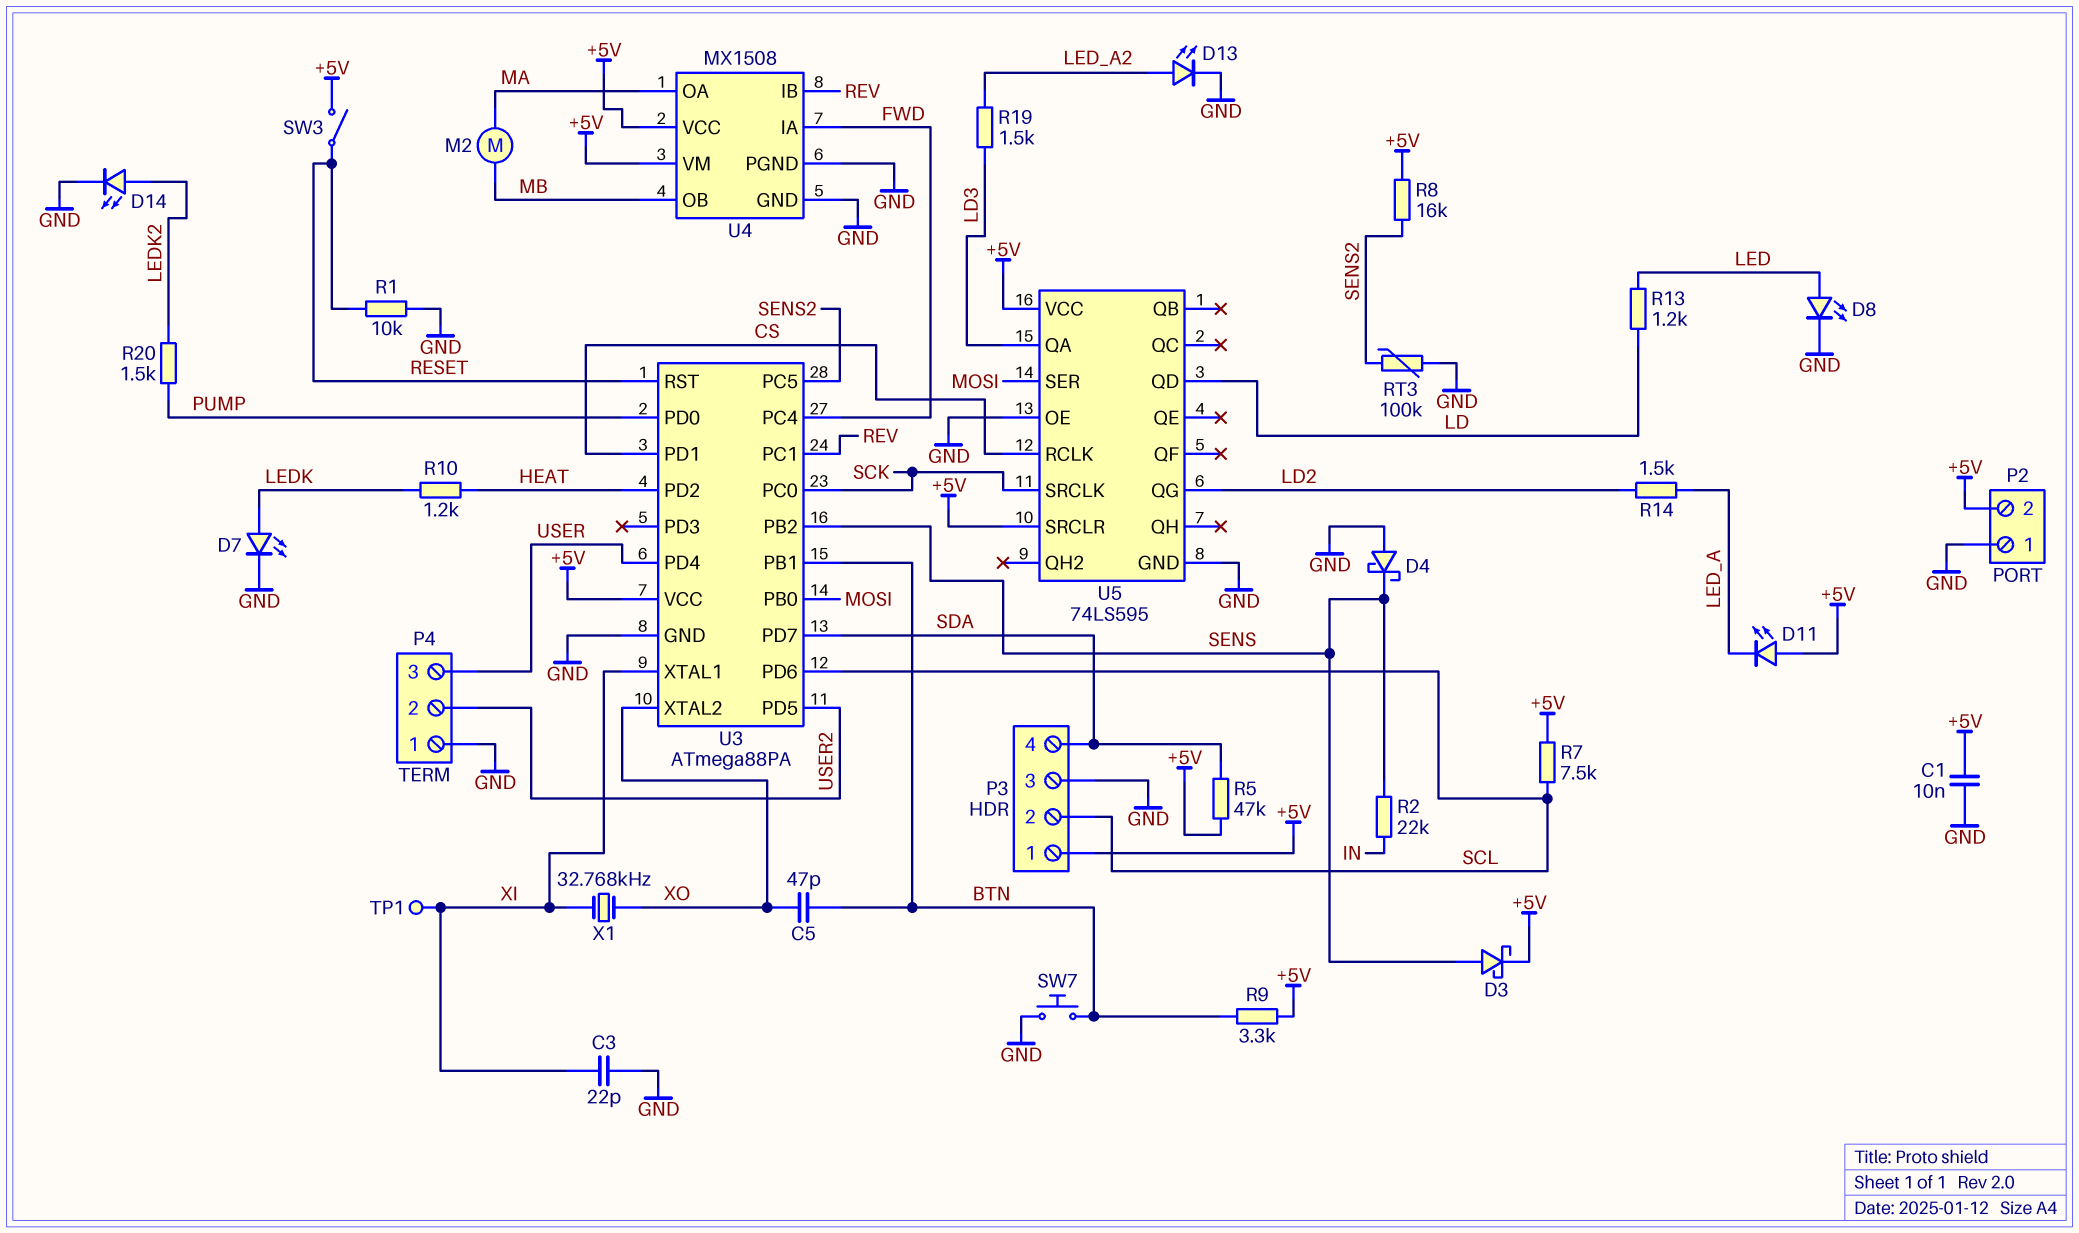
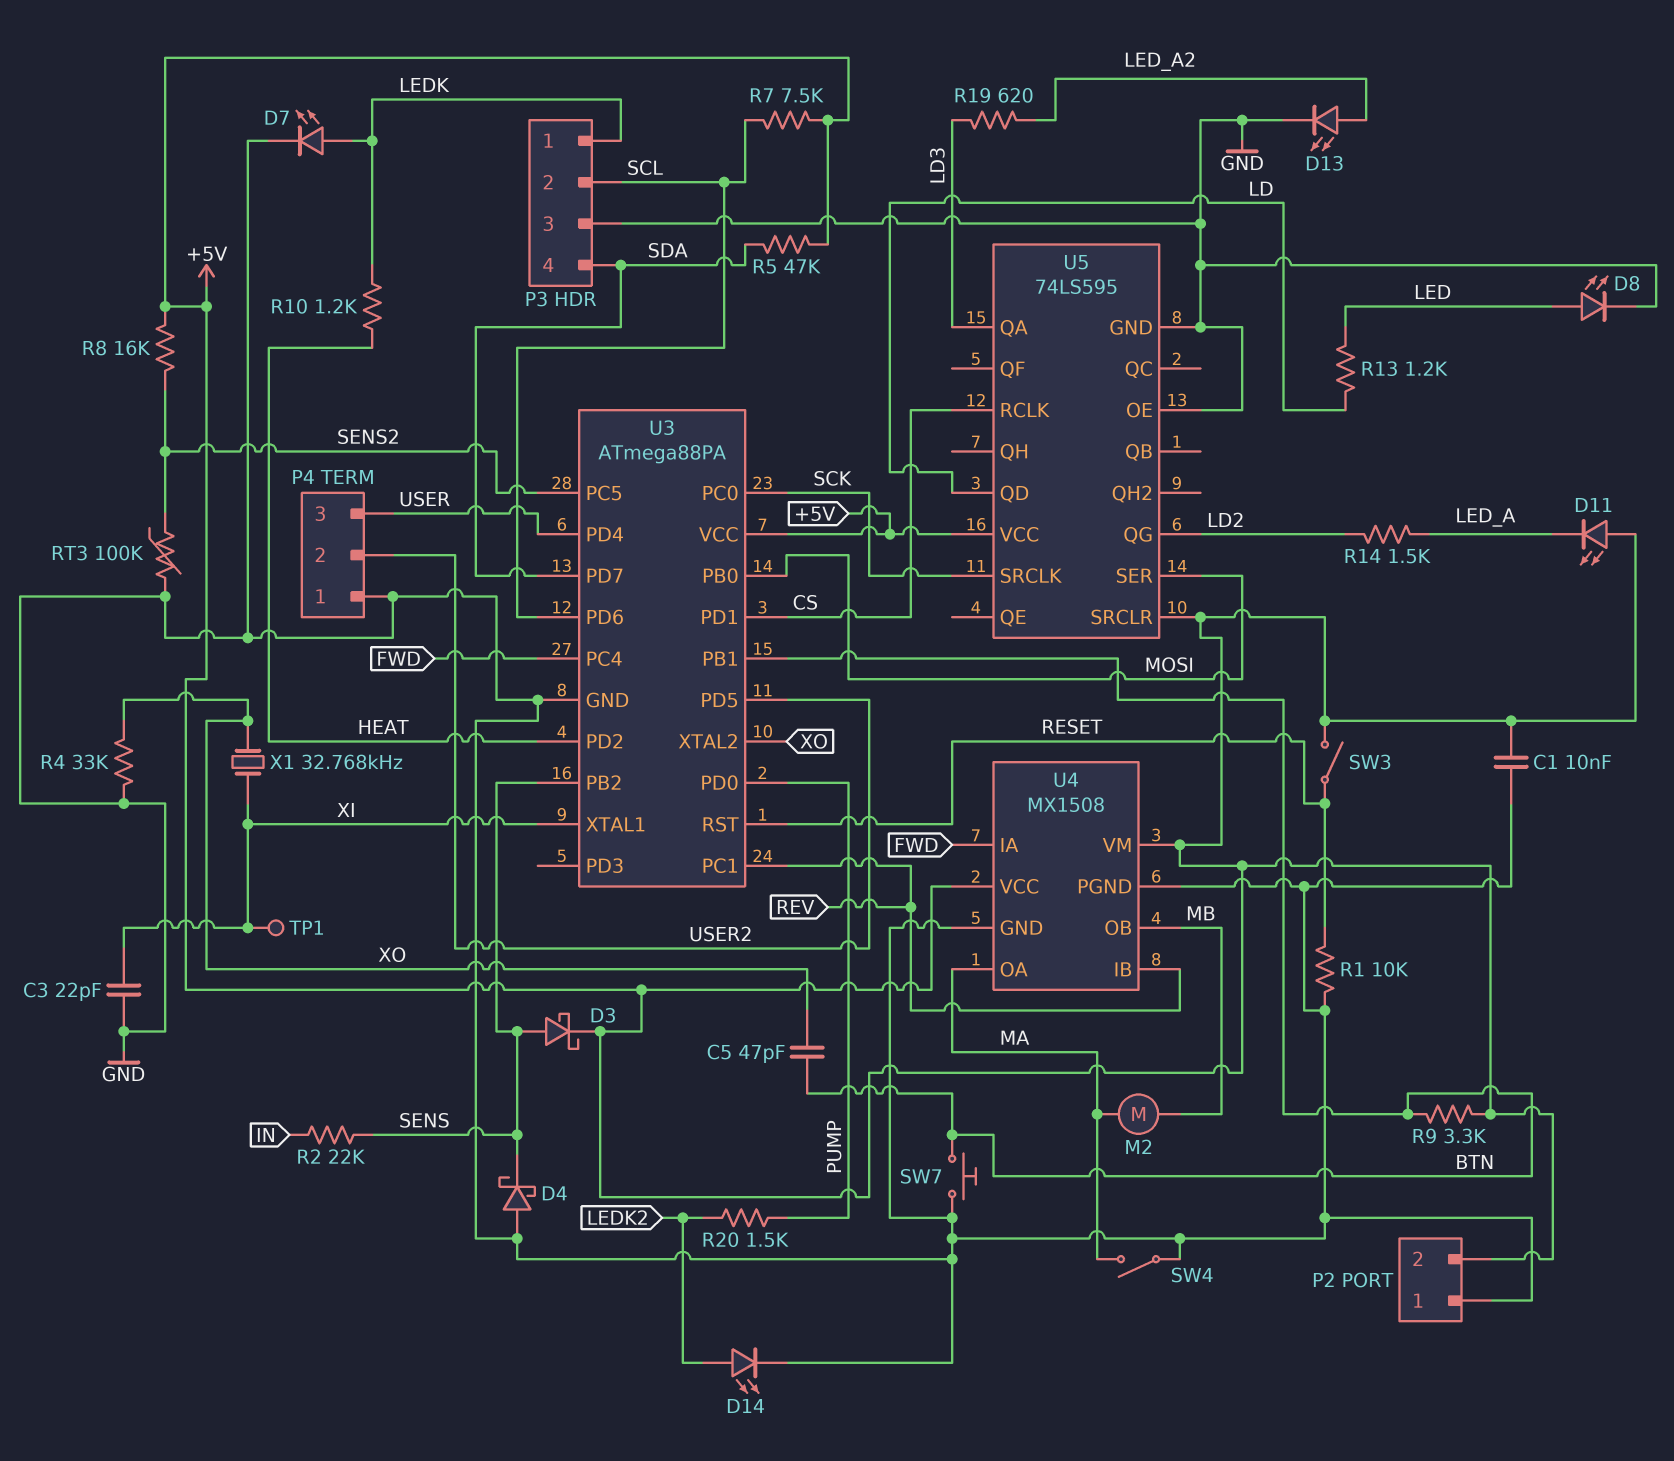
P3 pin 1: +5V -> LEDK
R4: none -> 33k (GND, XO)
R19: 1.5k (LD3, LED_A2) -> 620 (LD3, LED_A2)
SW4: none -> switch (GND, MA)

